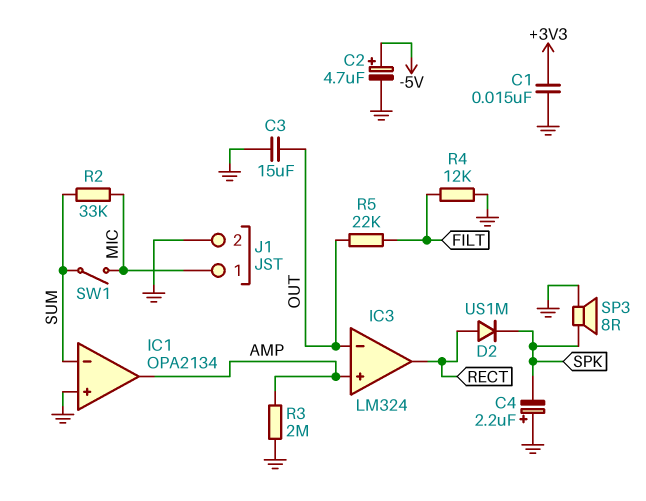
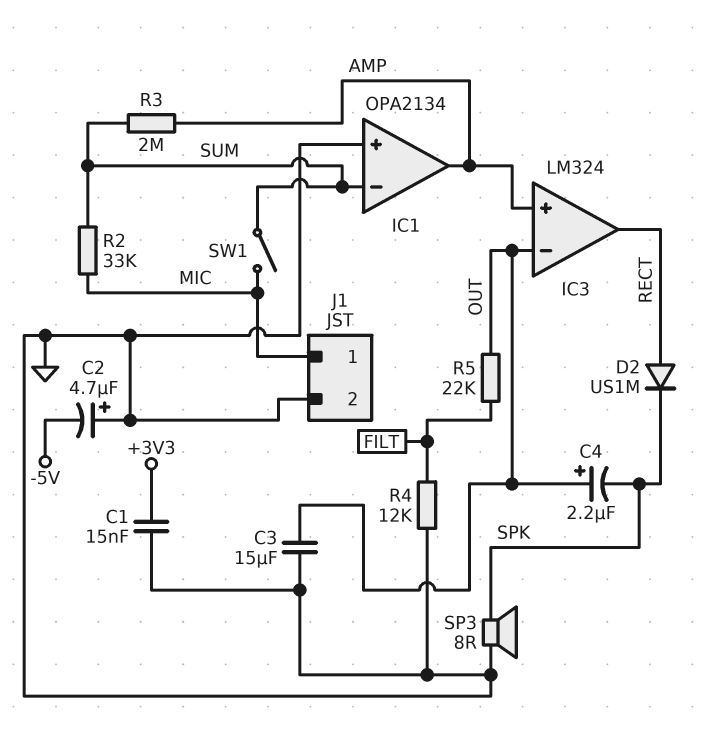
C2: 4.7uF (plus -5V, minus GND) -> 4.7uF (plus GND, minus -5V)
C4: 2.2uF (plus GND, minus SPK) -> 2.2uF (plus OUT, minus SPK)
R3: 2M (AMP, GND) -> 2M (AMP, SUM)

